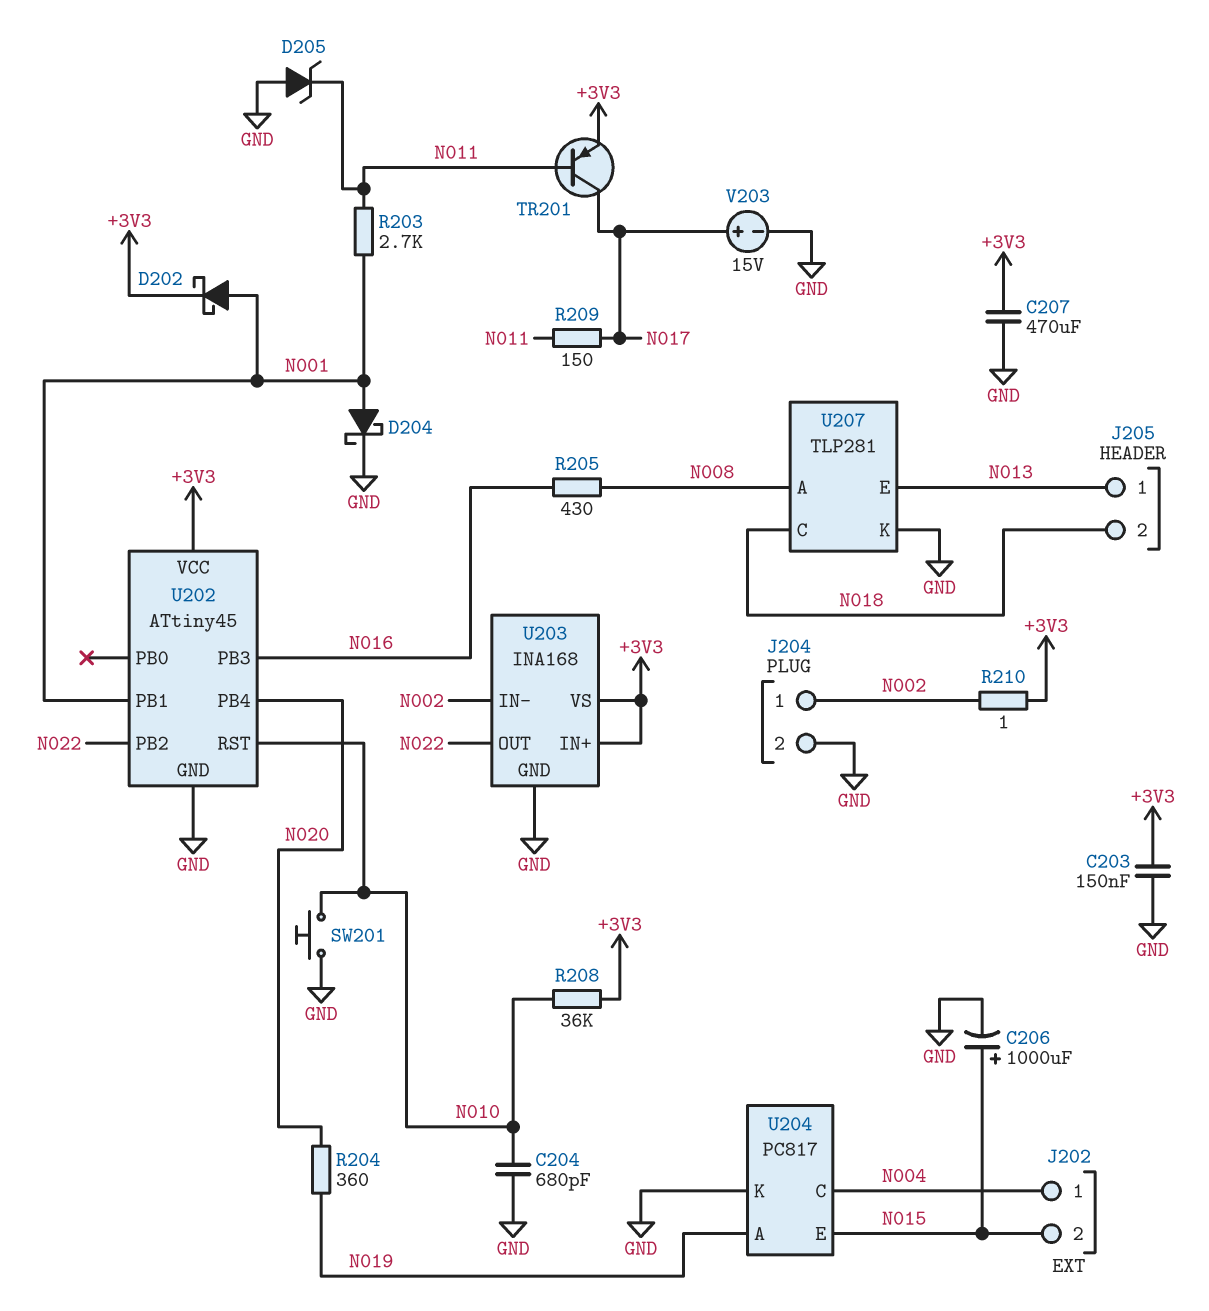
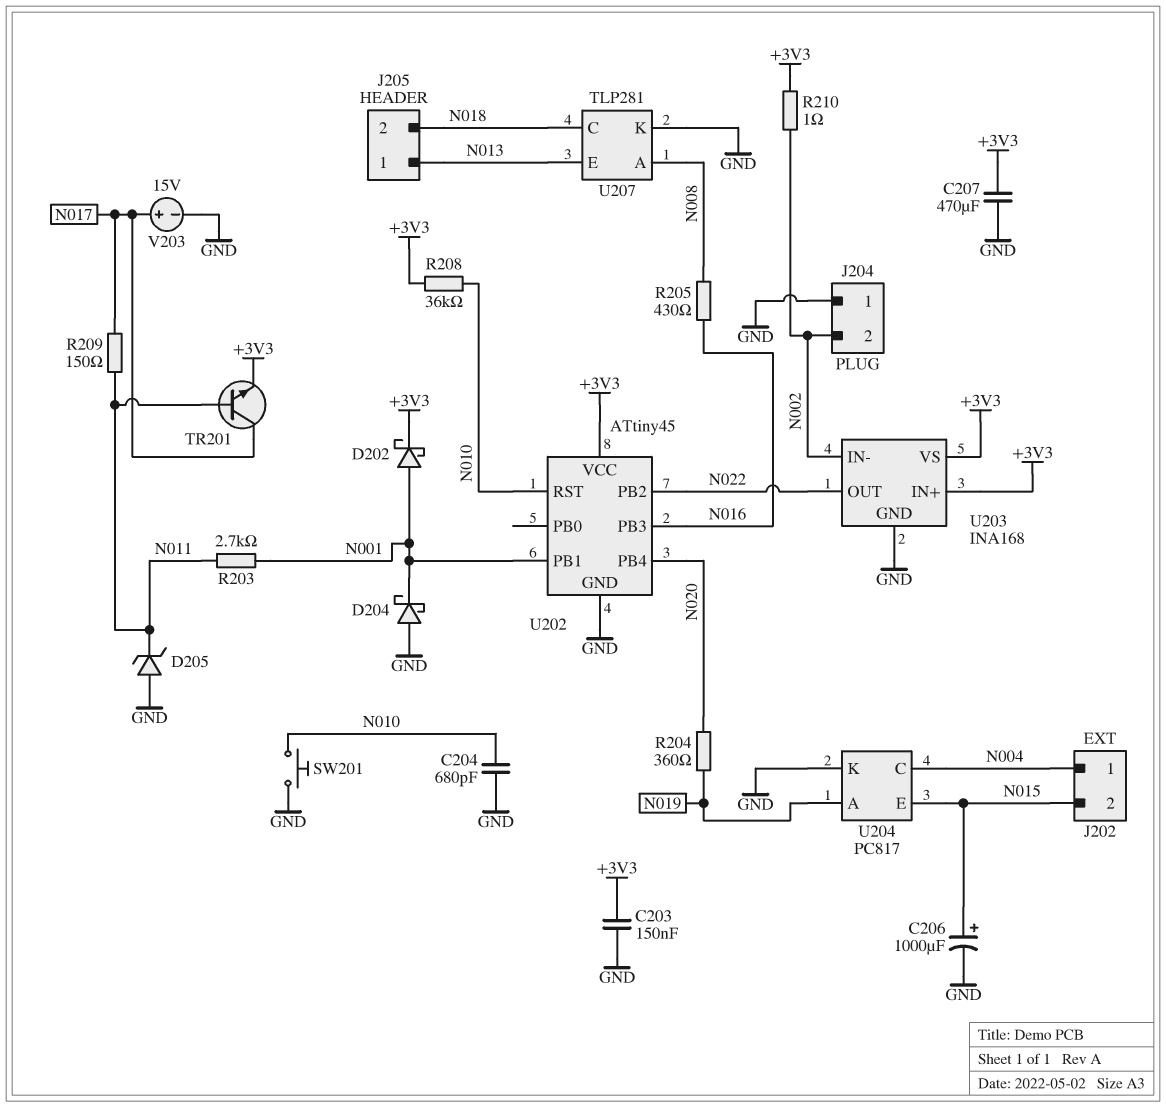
D204: schottky (A N001, K GND) -> schottky (A GND, K N001)
J204 pin 1: N002 -> GND
J204 pin 2: GND -> N002
TR201: PNP (B N011, C N017, E +3V3) -> NPN (B N011, C N017, E +3V3)

